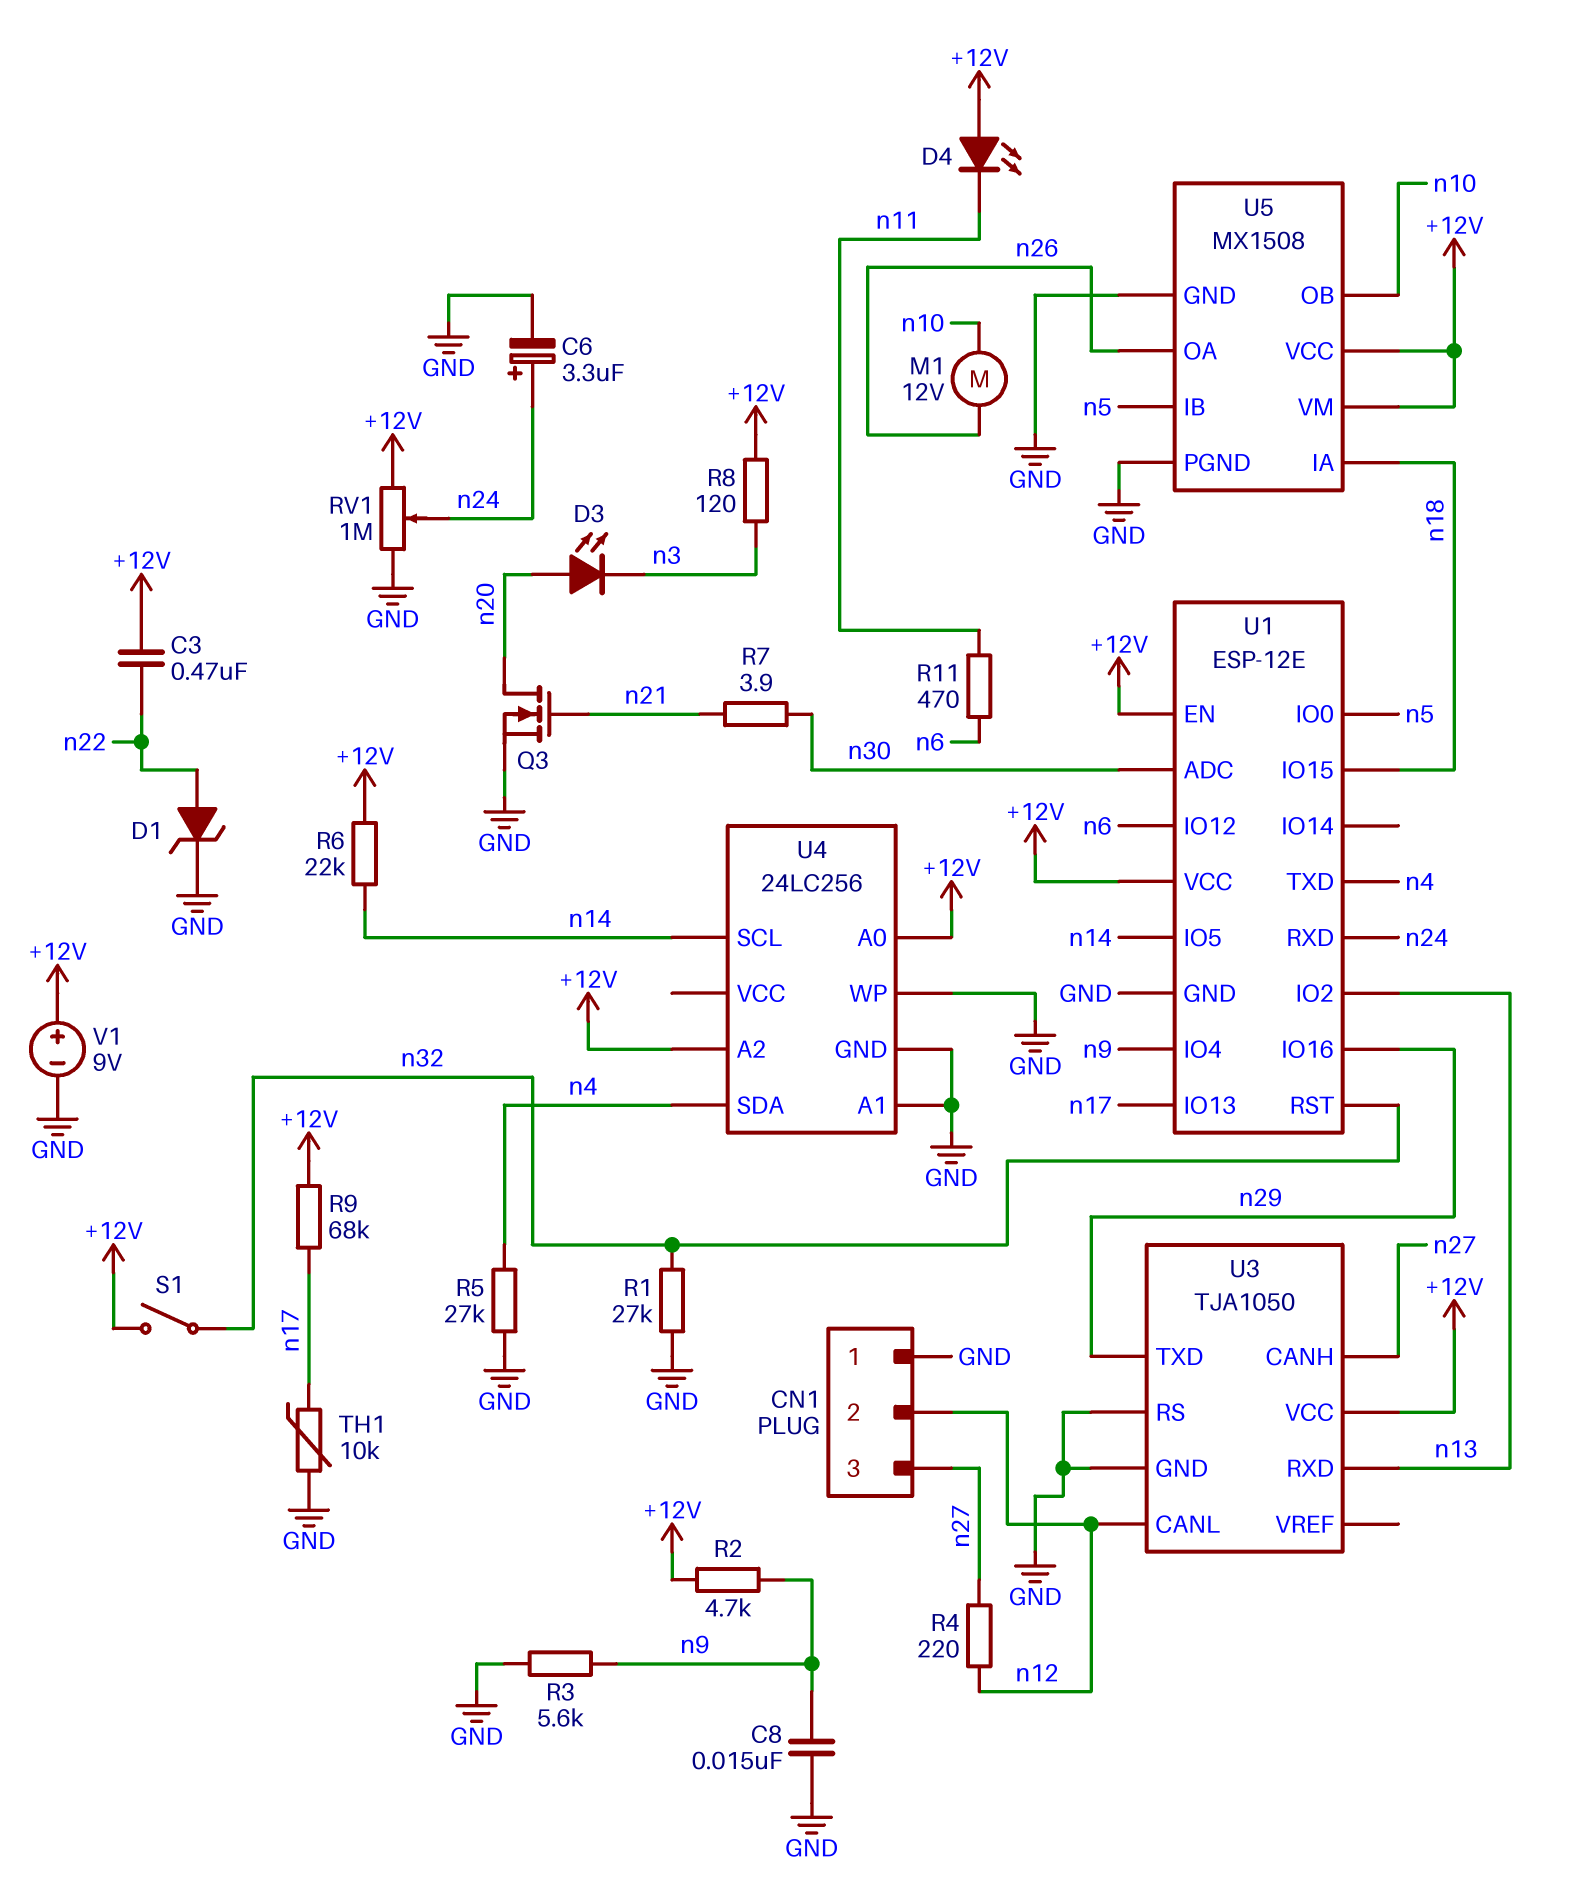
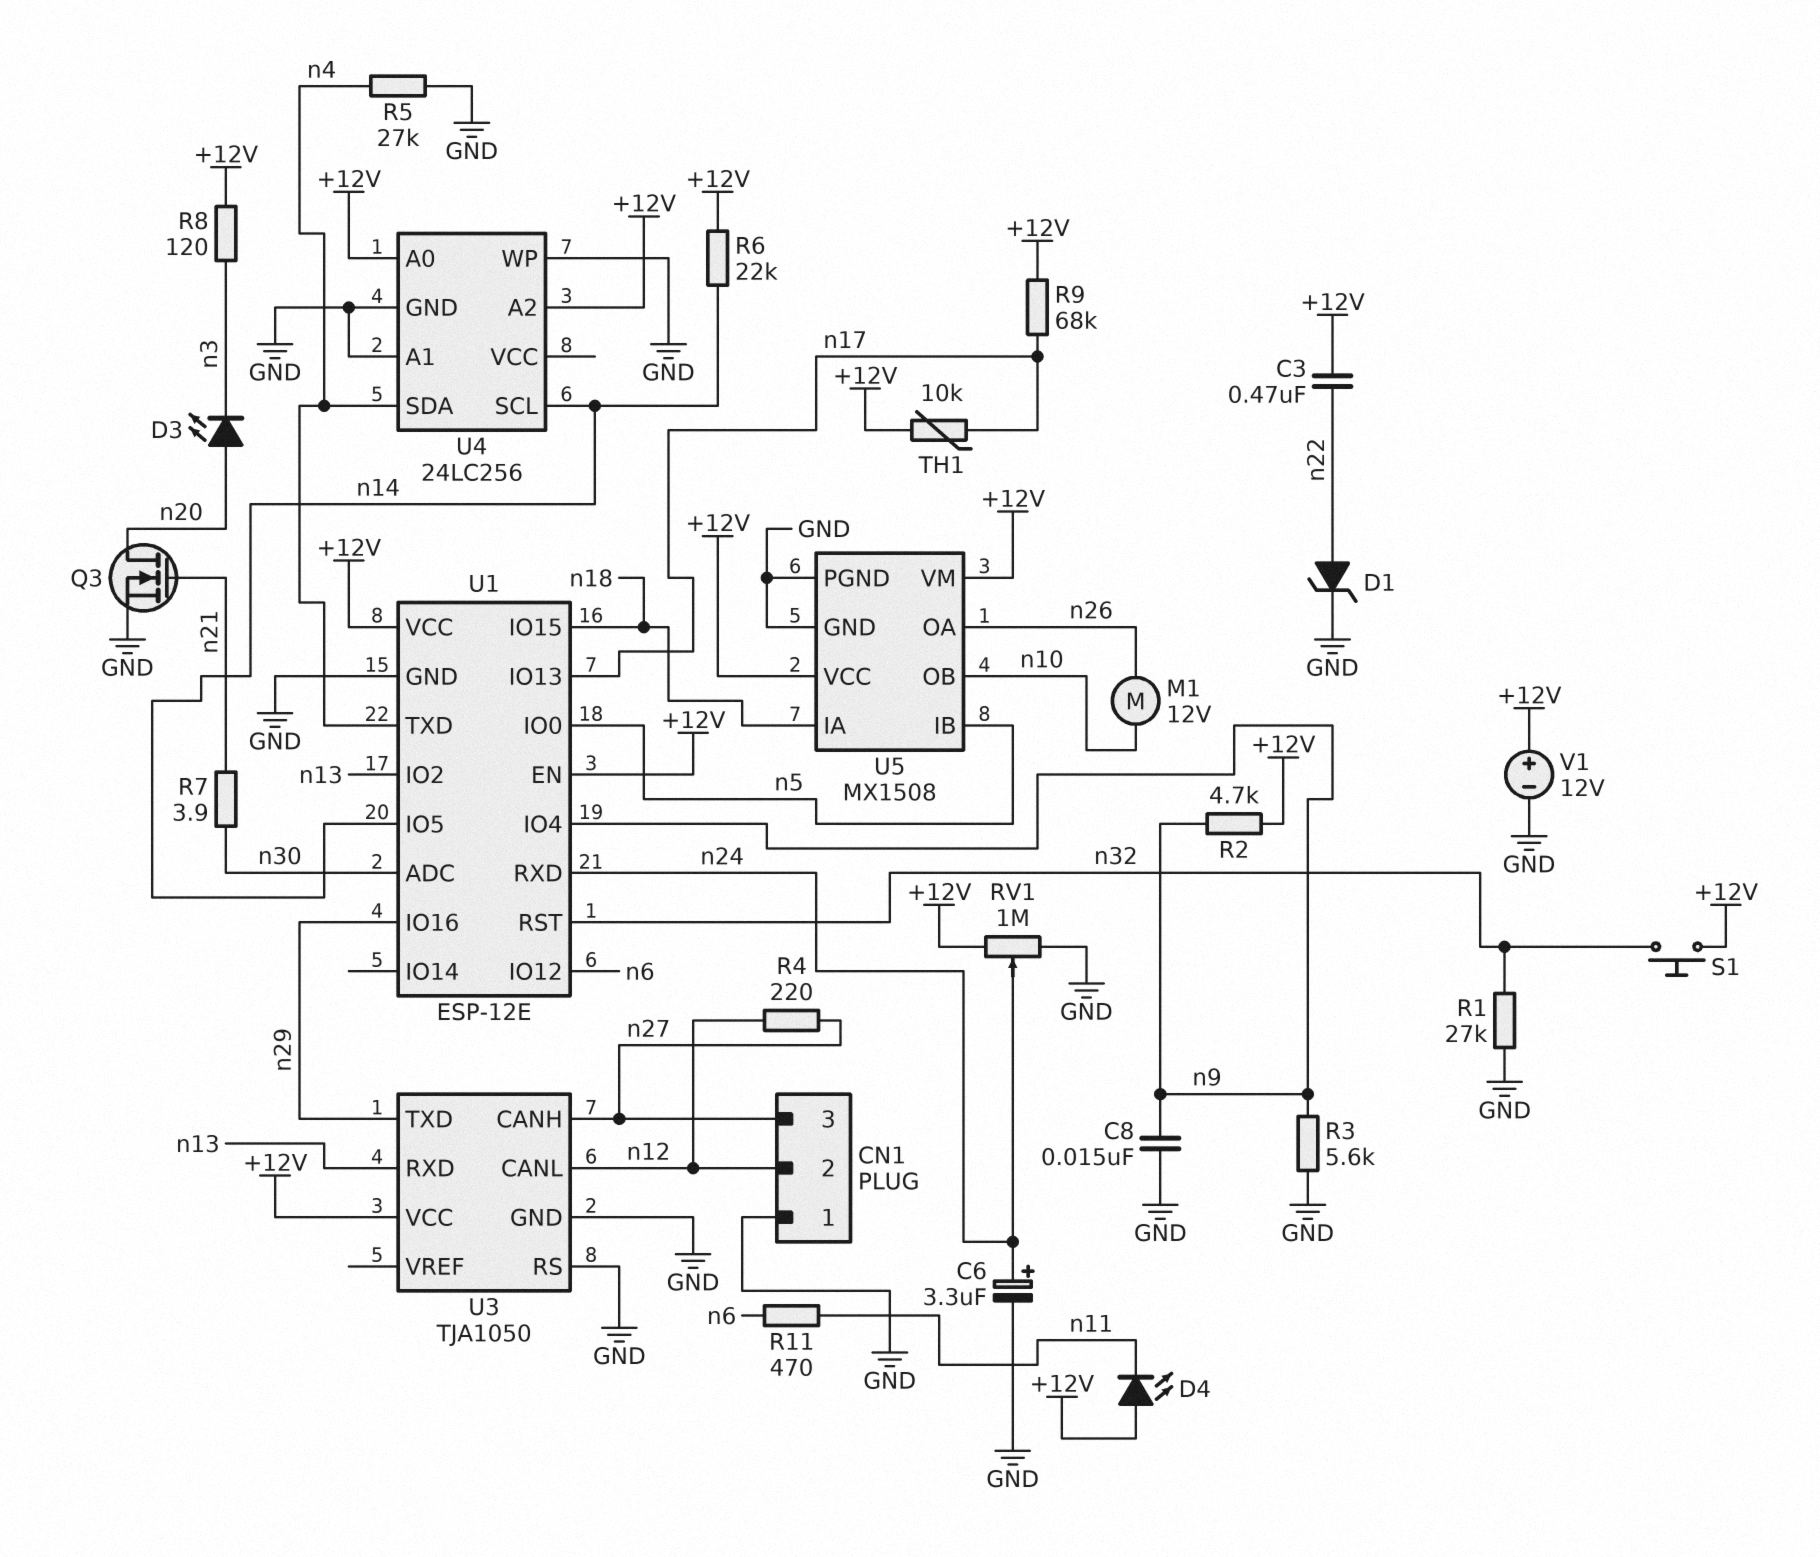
S1: switch (+12V, n32) -> button (+12V, n32)
TH1: 10k (GND, n17) -> 10k (+12V, n17)
V1: 9V (plus +12V, minus GND) -> 12V (plus +12V, minus GND)

